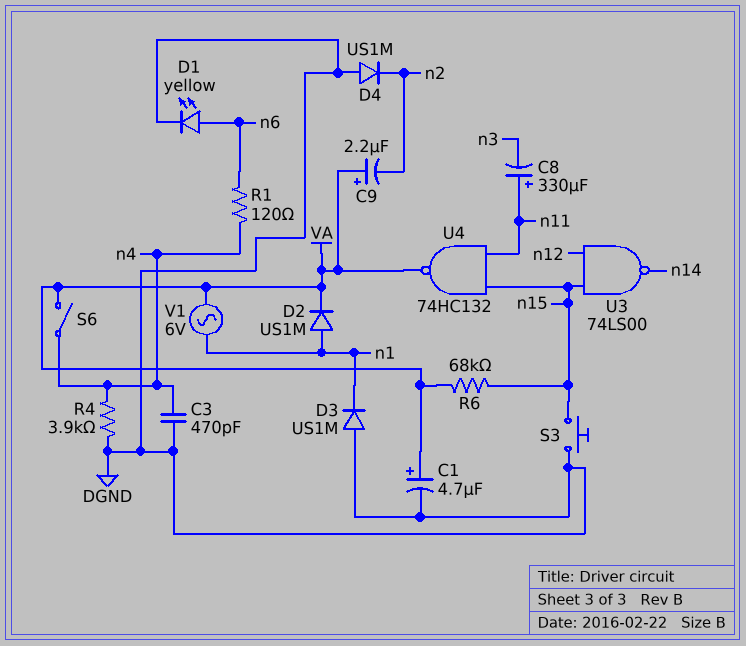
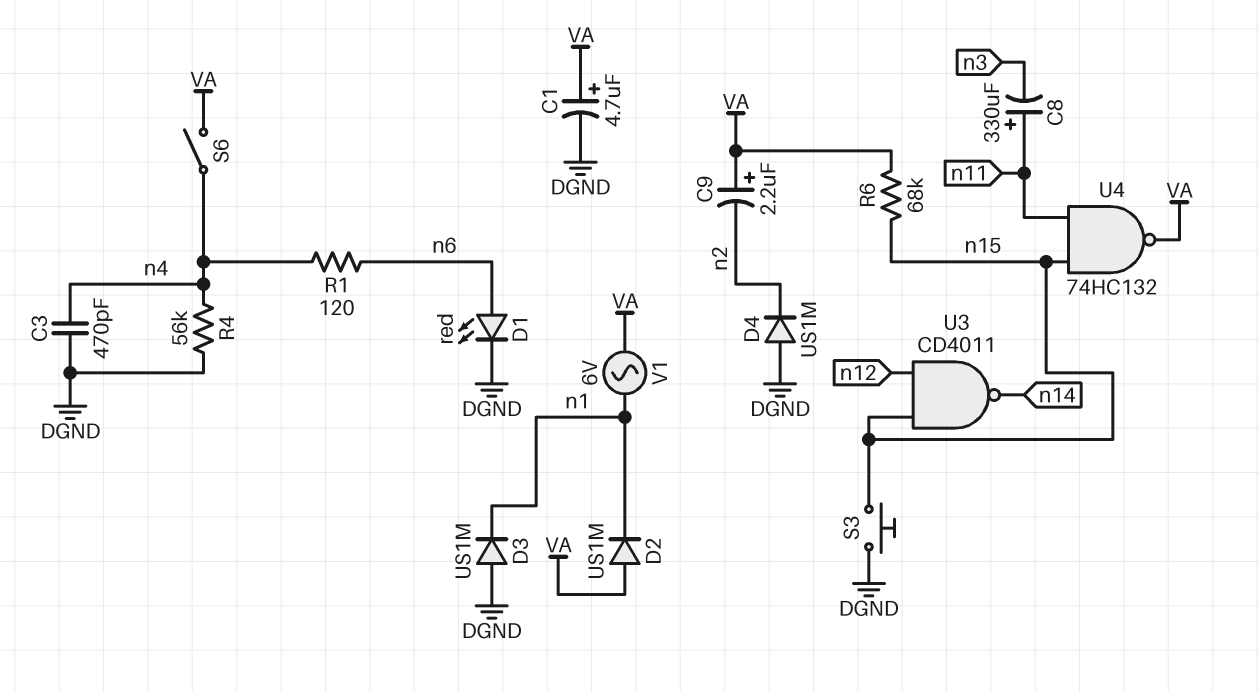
D1: LED yellow (A n6, K DGND) -> LED red (A n6, K DGND)
D2: diode US1M (A n1, K VA) -> diode US1M (A VA, K n1)
R4: 3.9k (DGND, n4) -> 56k (DGND, n4)
U3: NAND 74LS00 (in n12, in n15, out n14) -> NAND CD4011 (in n12, in n15, out n14)

